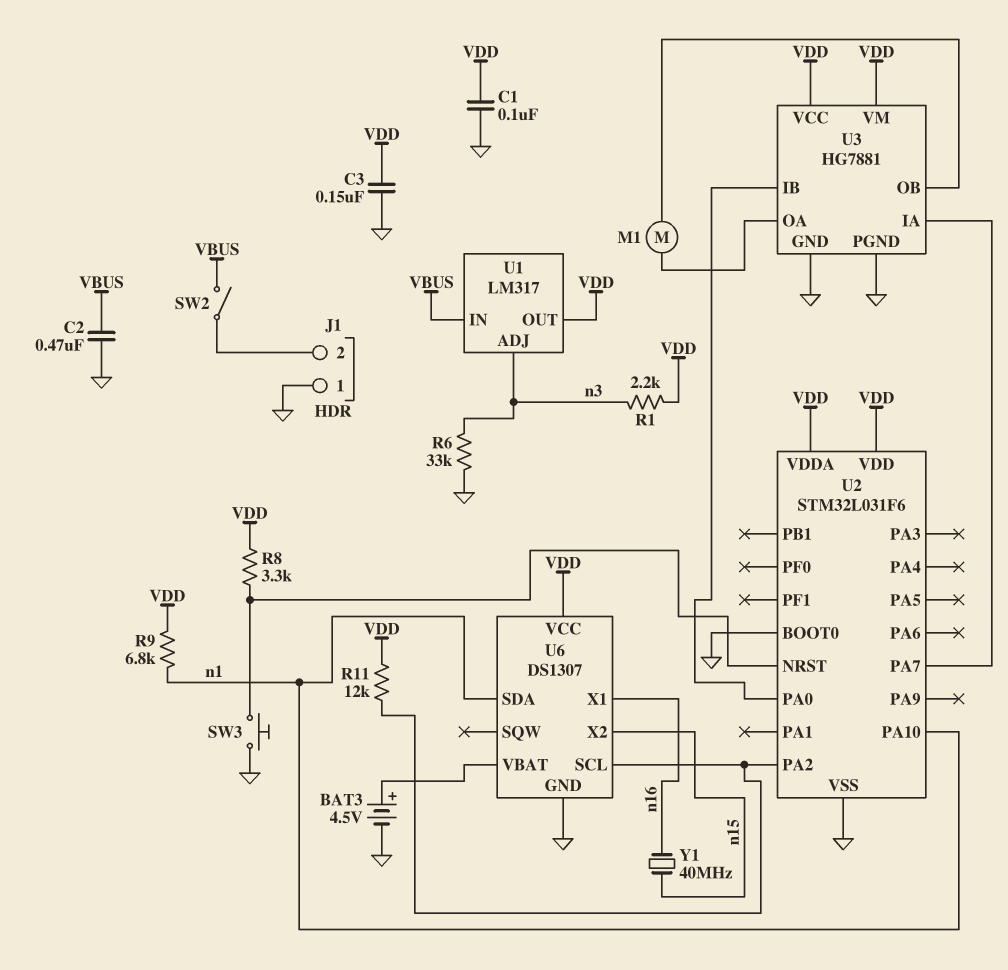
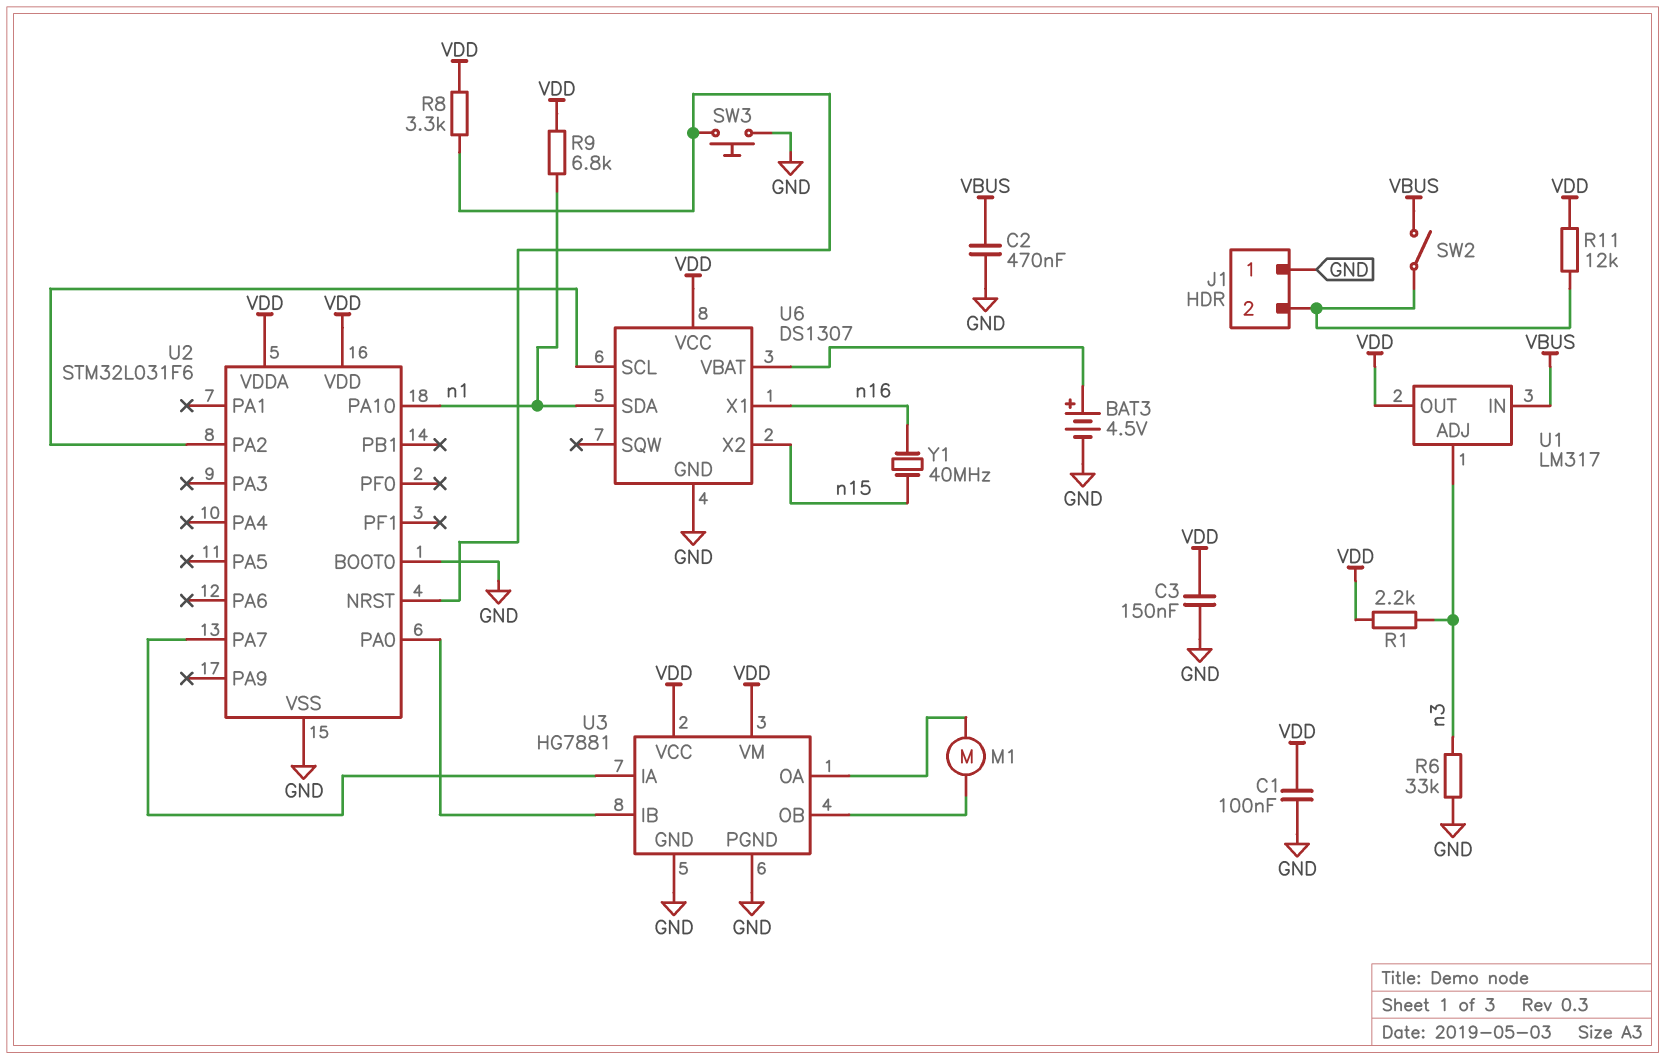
R11: 12k (U2/PA2, VDD) -> 12k (J1/2, VDD)

